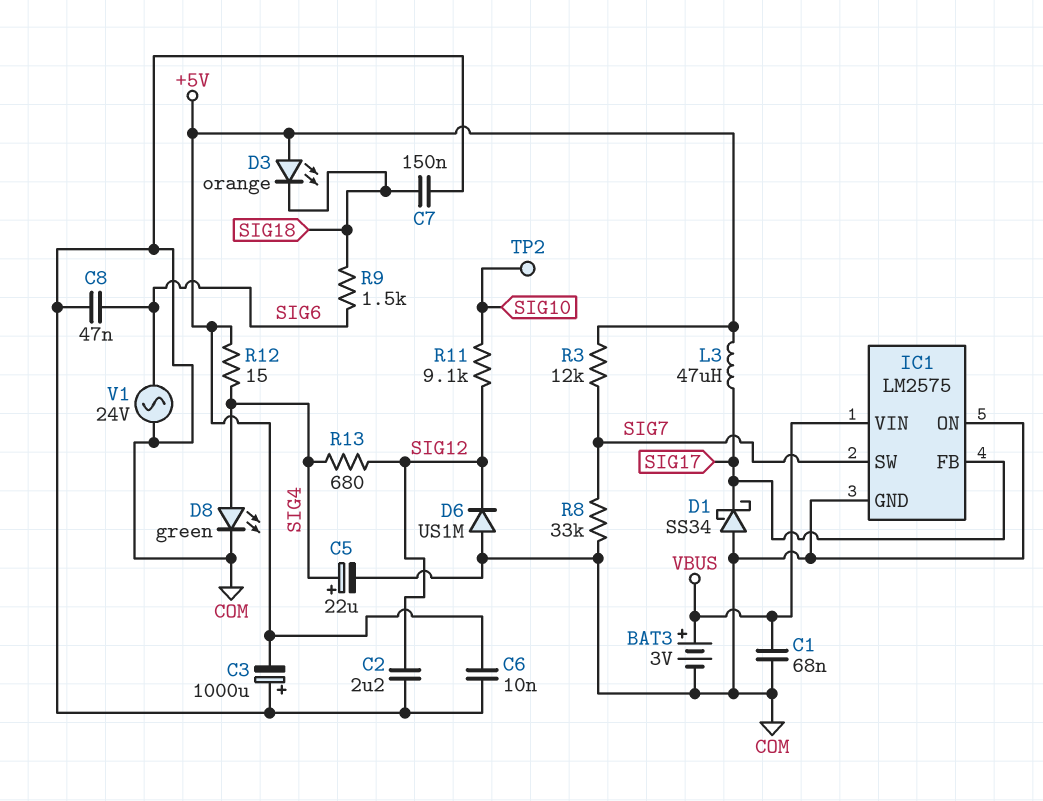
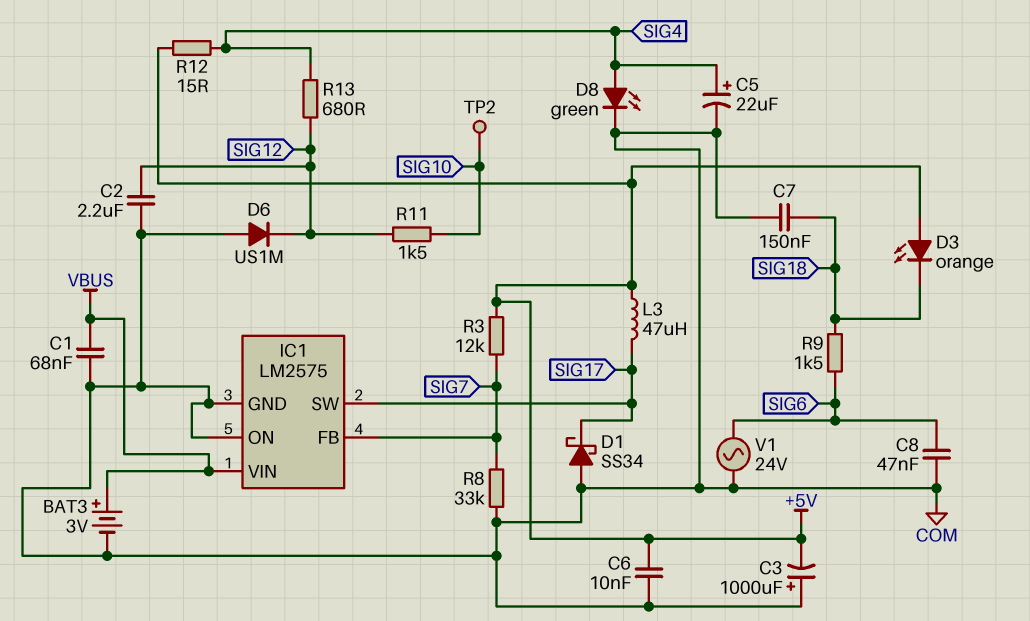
IC1 pin FB: SIG17 -> SIG7
IC1 pin SW: SIG7 -> SIG17
R11: 9.1k (SIG10, SIG12) -> 1.5k (SIG10, SIG12)

